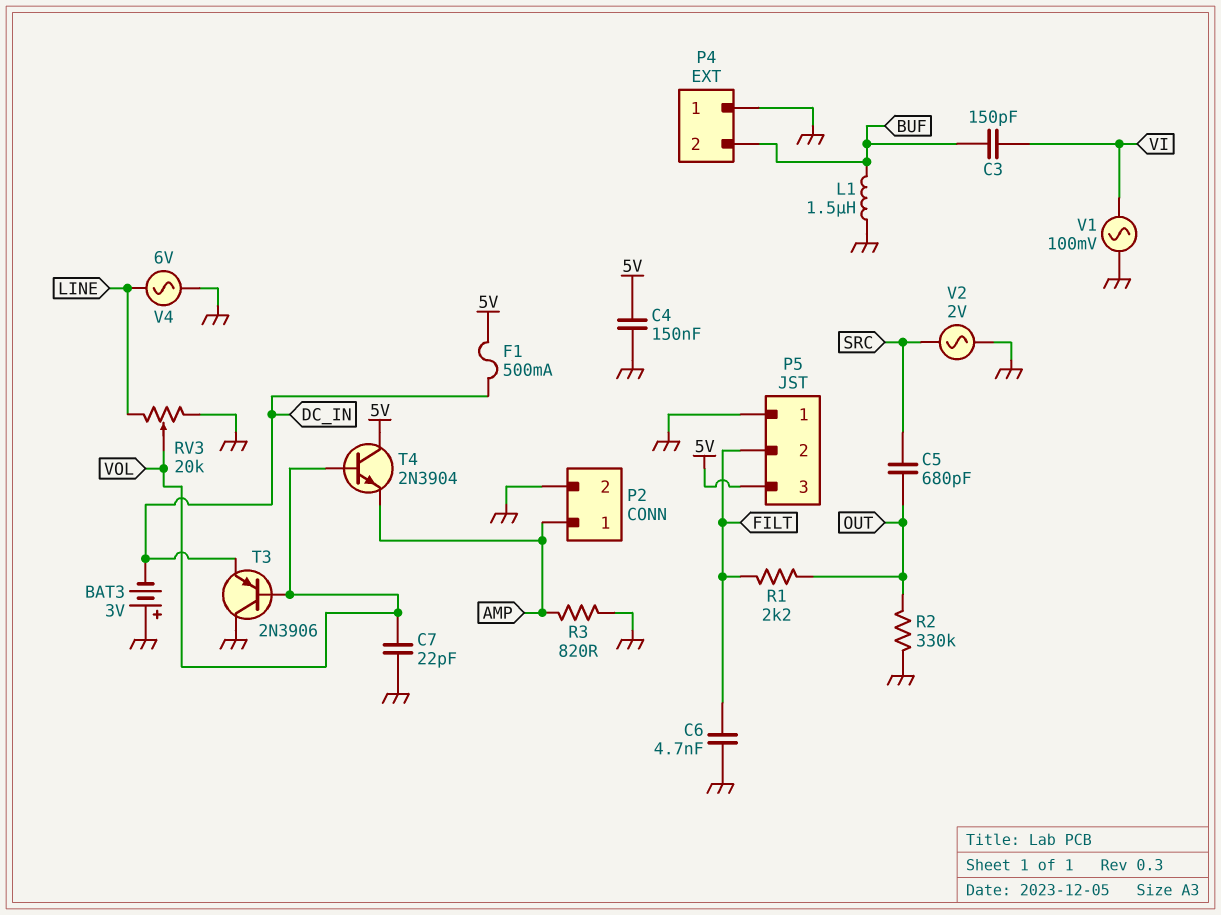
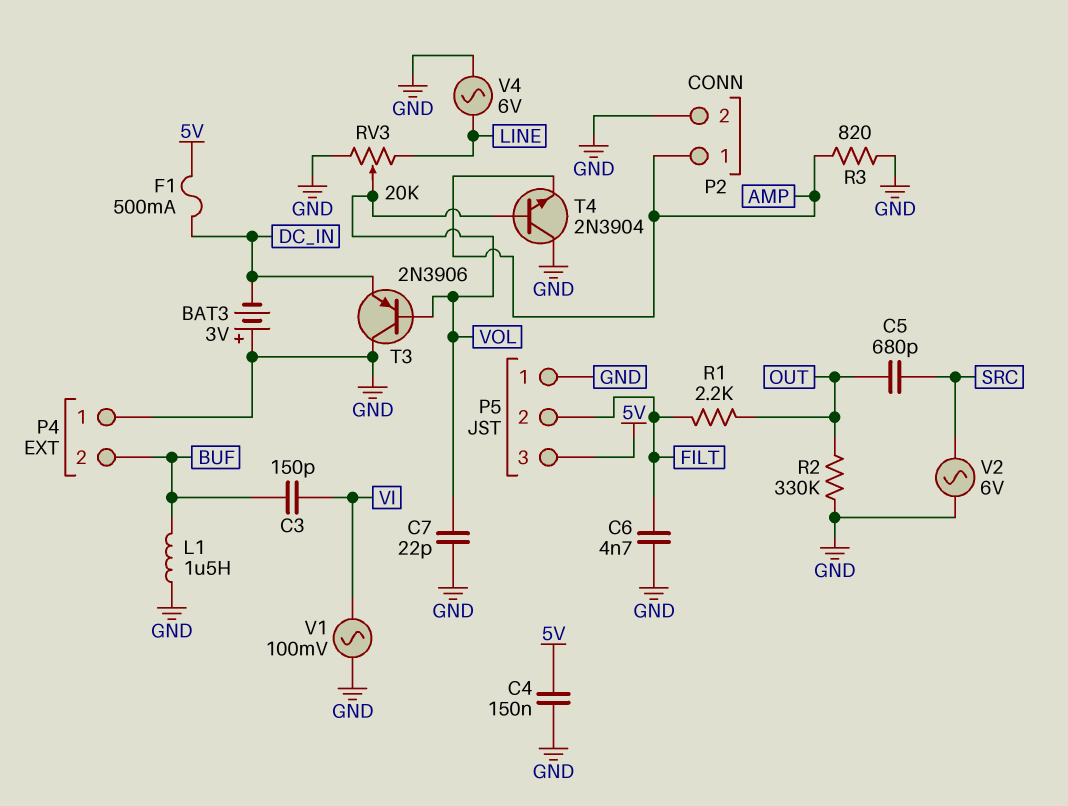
T4: NPN 2N3904 (B VOL, C 5V, E AMP) -> NPN 2N3904 (B VOL, C GND, E AMP)
V2: AC 2V (GND, SRC) -> AC 6V (GND, SRC)

